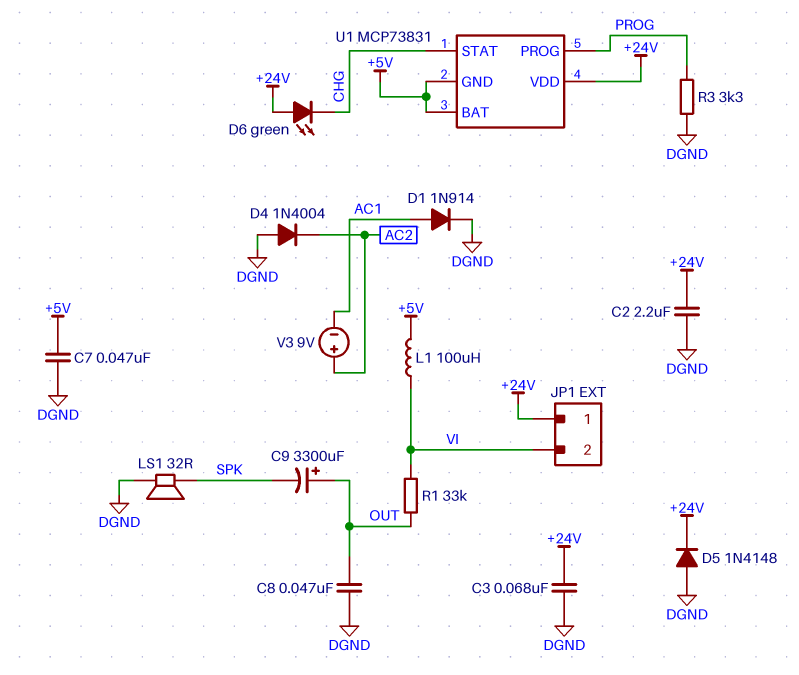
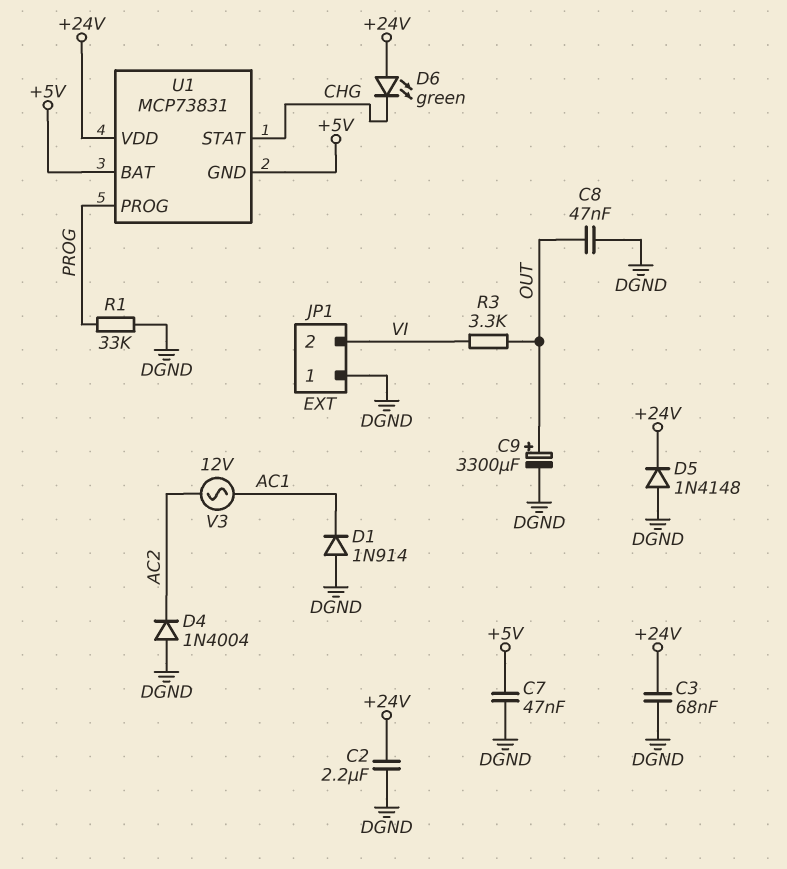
C9: 3300uF (plus OUT, minus SPK) -> 3300uF (plus OUT, minus DGND)
D1: diode 1N914 (A AC1, K DGND) -> diode 1N914 (A DGND, K AC1)
JP1 pin 1: +24V -> DGND
L1: 100uH (+5V, VI) -> none
LS1: speaker 32R (DGND, SPK) -> none
R1: 33k (OUT, VI) -> 33k (DGND, PROG)
R3: 3.3k (DGND, PROG) -> 3.3k (OUT, VI)
V3: 9V (plus AC2, minus AC1) -> AC 12V (AC1, AC2)

